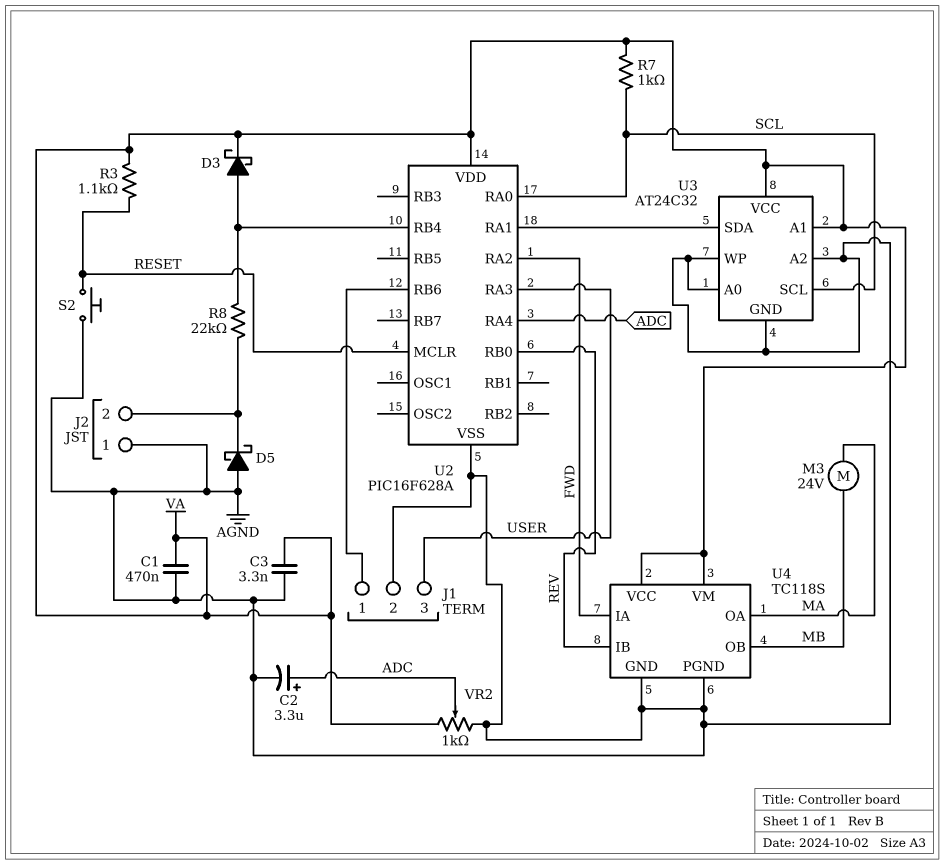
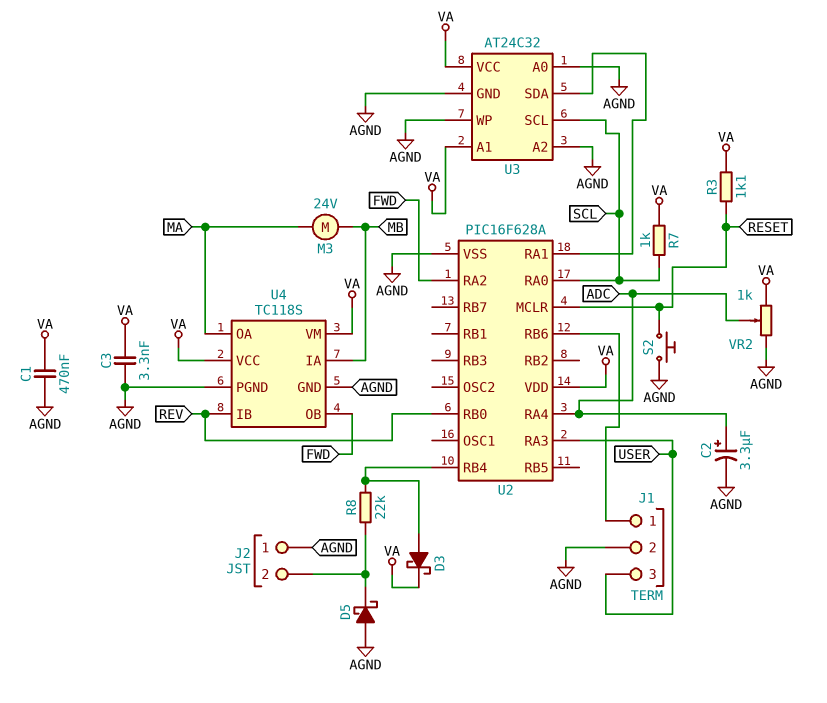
U4 pin IA: FWD -> MB
U4 pin OB: MB -> FWD

